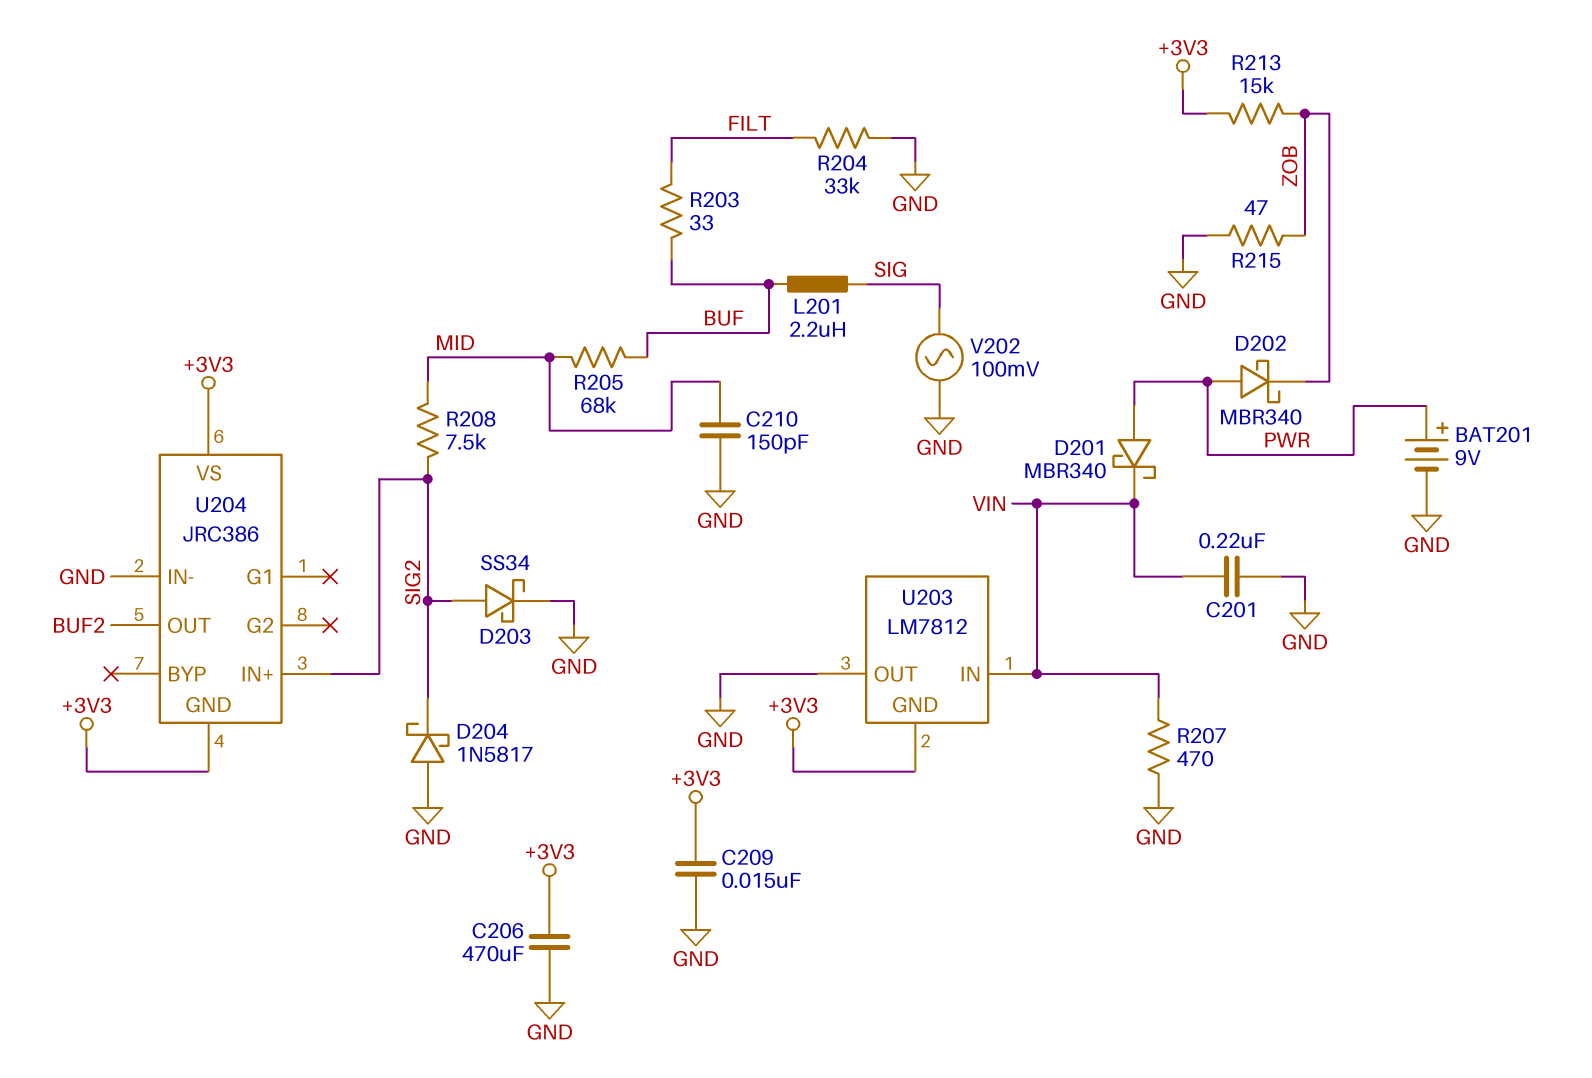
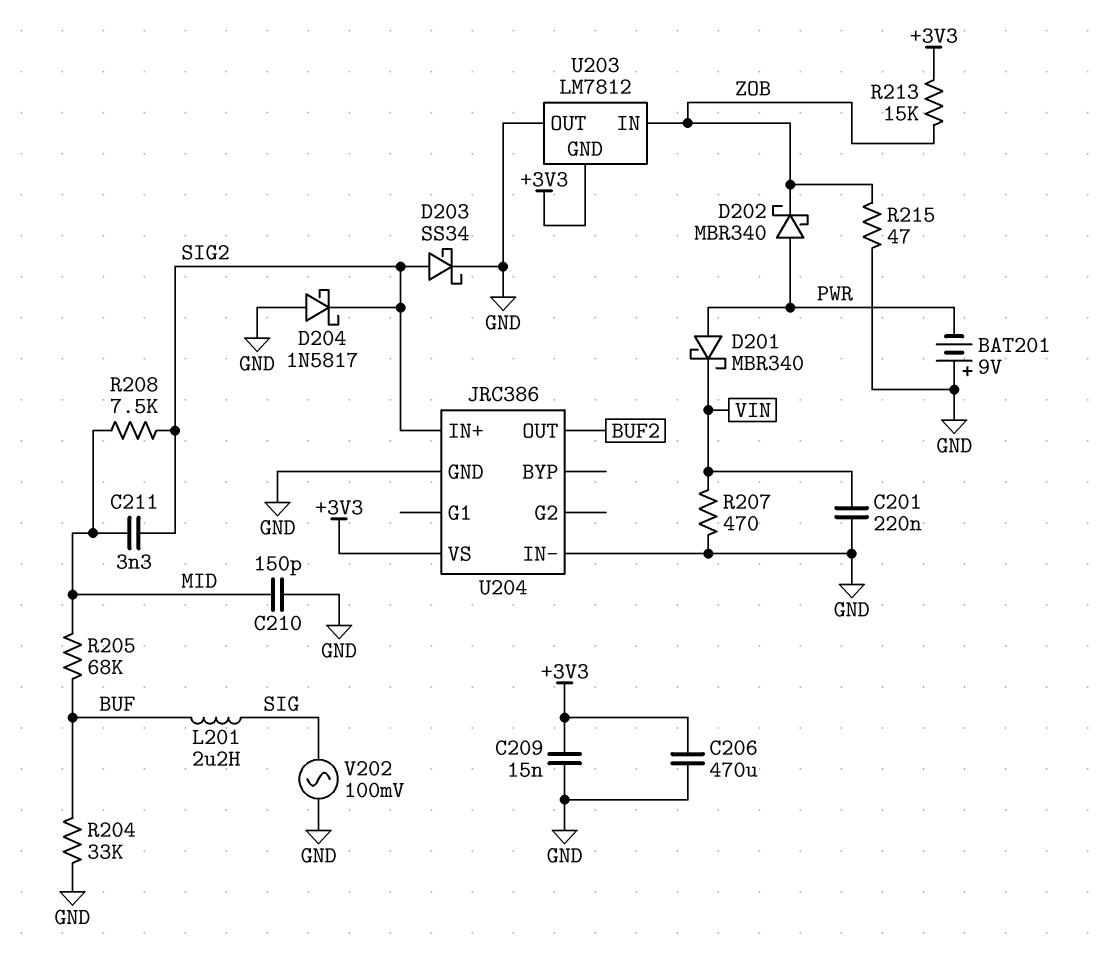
BAT201: 9V (plus PWR, minus GND) -> 9V (plus GND, minus PWR)
C211: none -> 3.3nF (MID, SIG2)
R203: 33 (BUF, FILT) -> none
R204: 33k (FILT, GND) -> 33k (BUF, GND)
U203 pin IN: VIN -> ZOB
U204 pin GND: +3V3 -> GND

